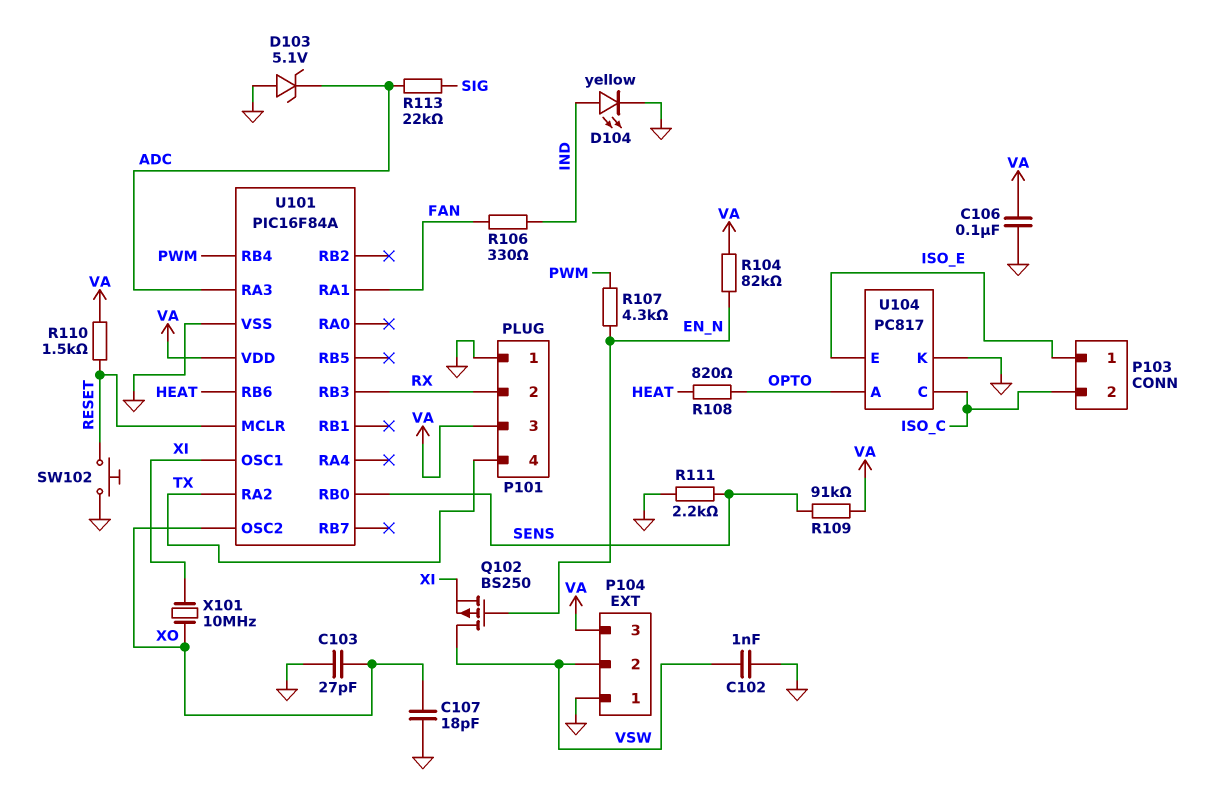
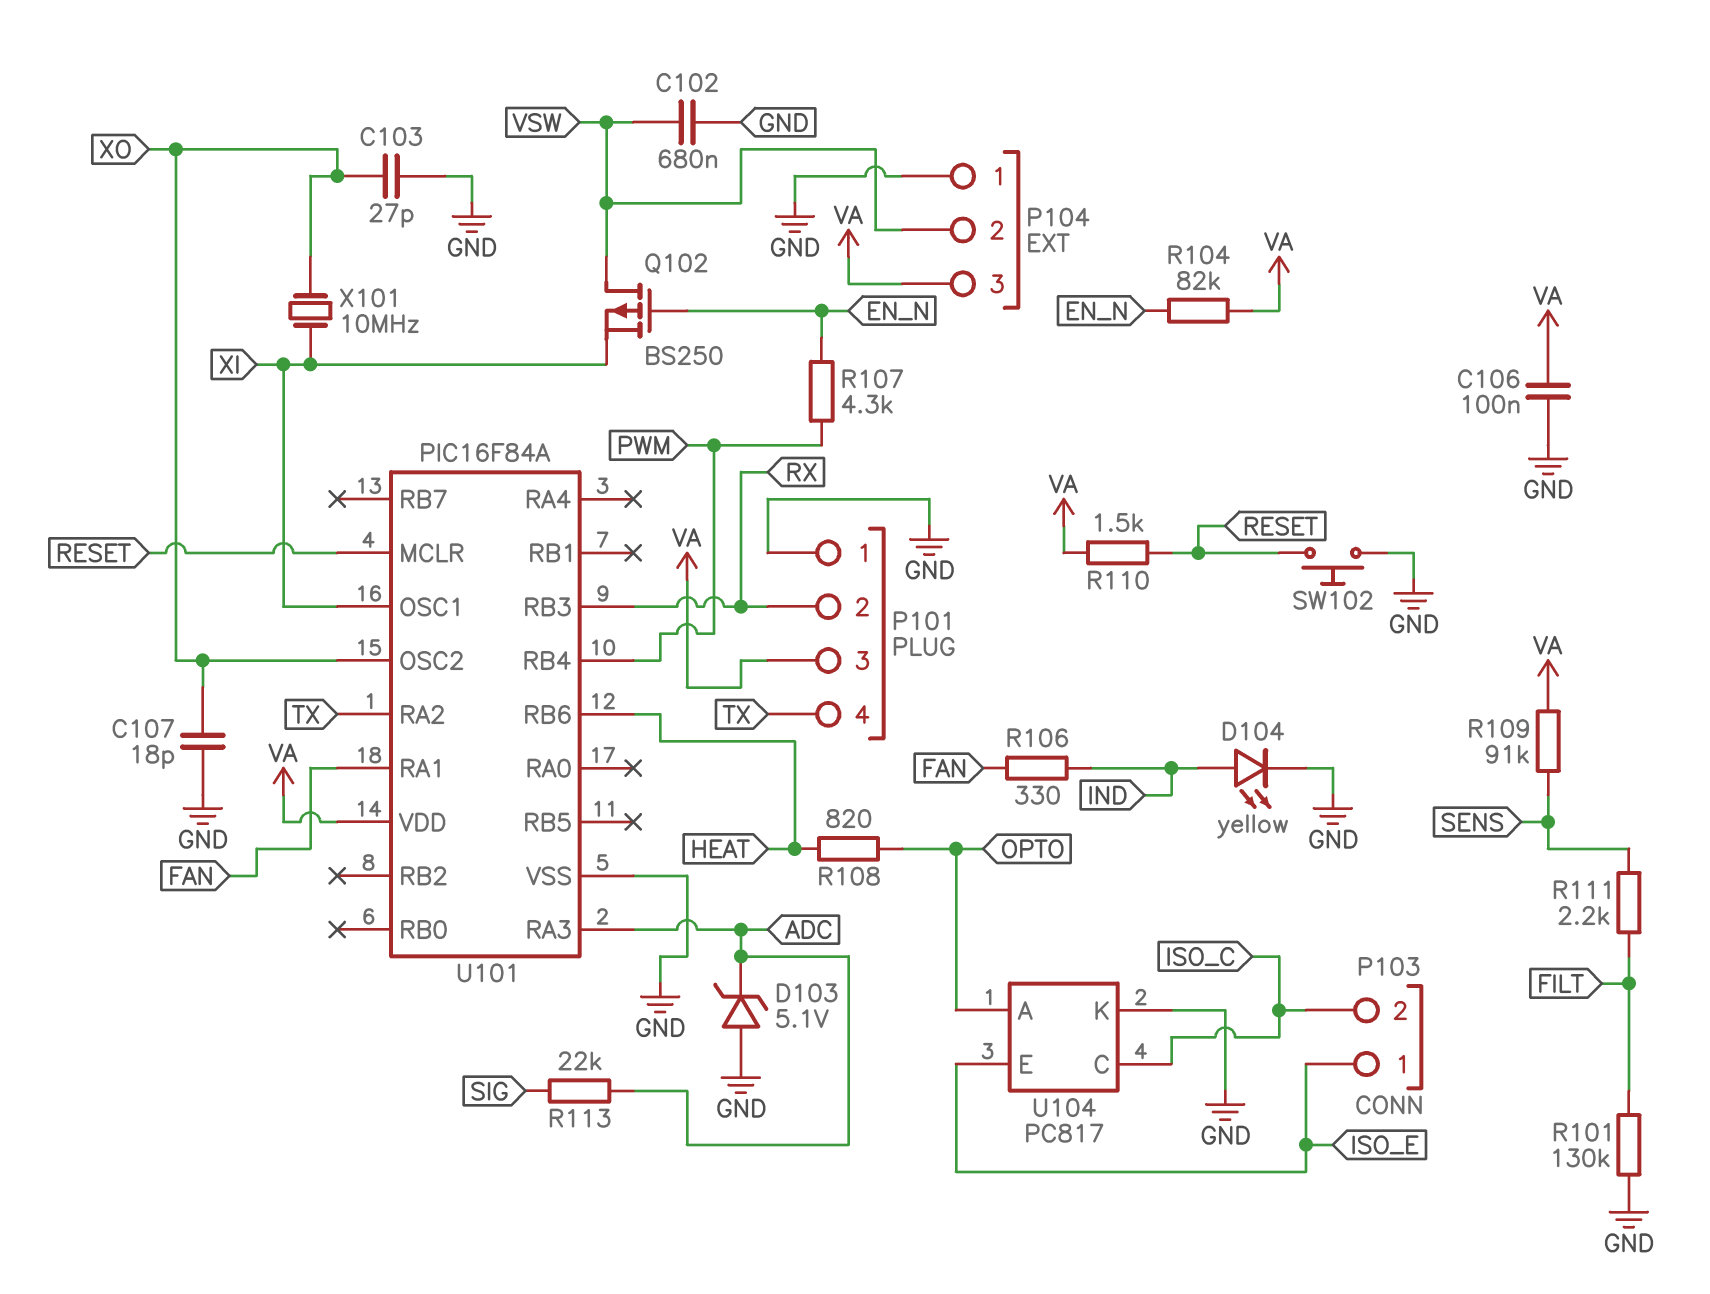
C102: 1nF (GND, VSW) -> 680nF (GND, VSW)
R101: none -> 130k (FILT, GND)
R111: 2.2k (GND, SENS) -> 2.2k (FILT, SENS)
U101 pin RB0: SENS -> none

